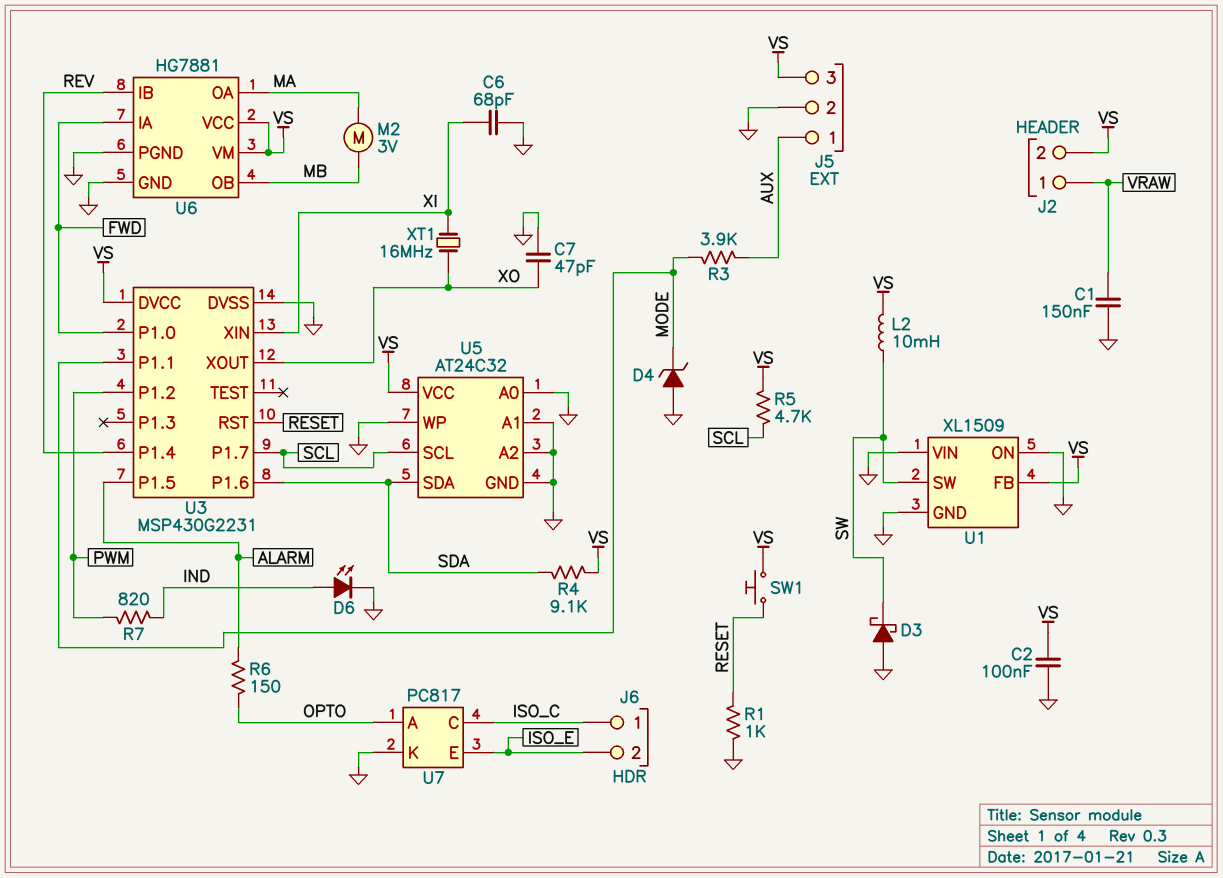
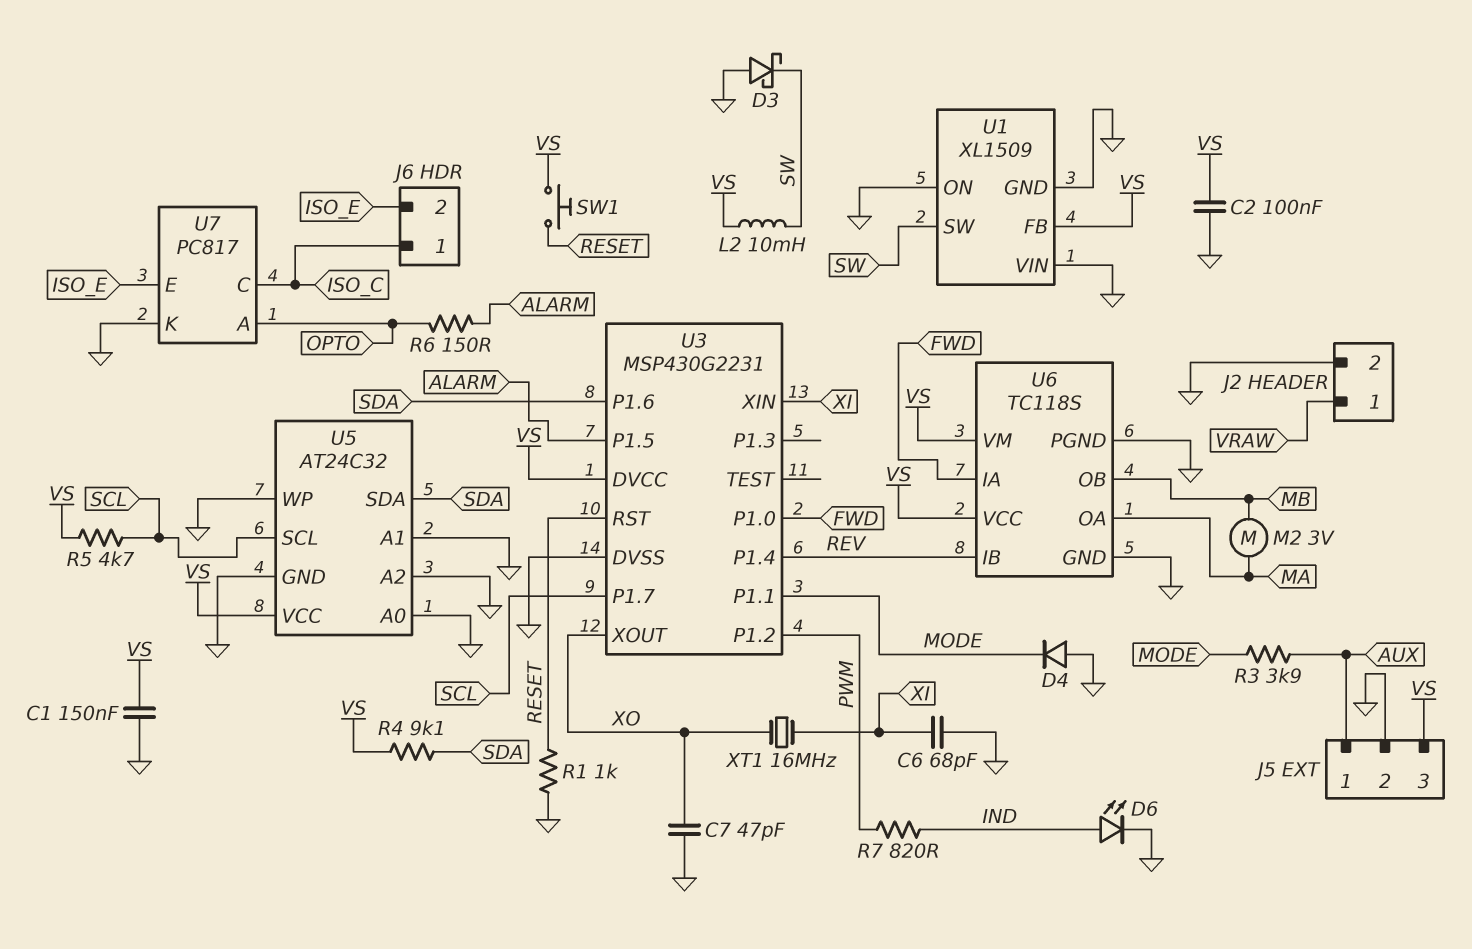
C1: 150nF (GND, VRAW) -> 150nF (GND, VS)
D4: zener (A GND, K MODE) -> diode (A GND, K MODE)
J2 pin 2: VS -> GND
U6: HG7881 -> TC118S

